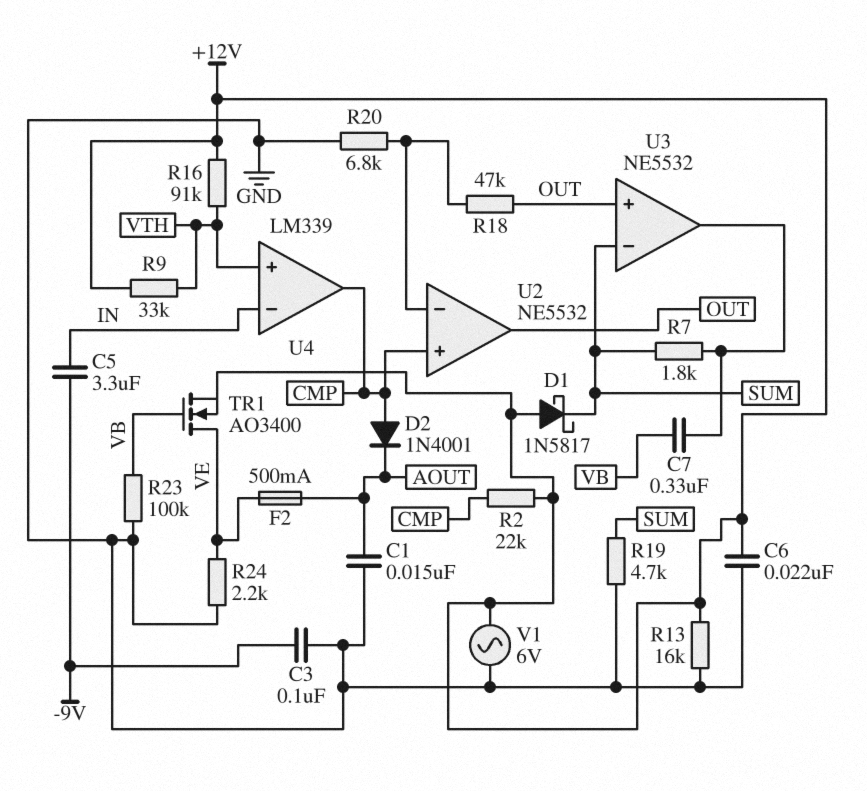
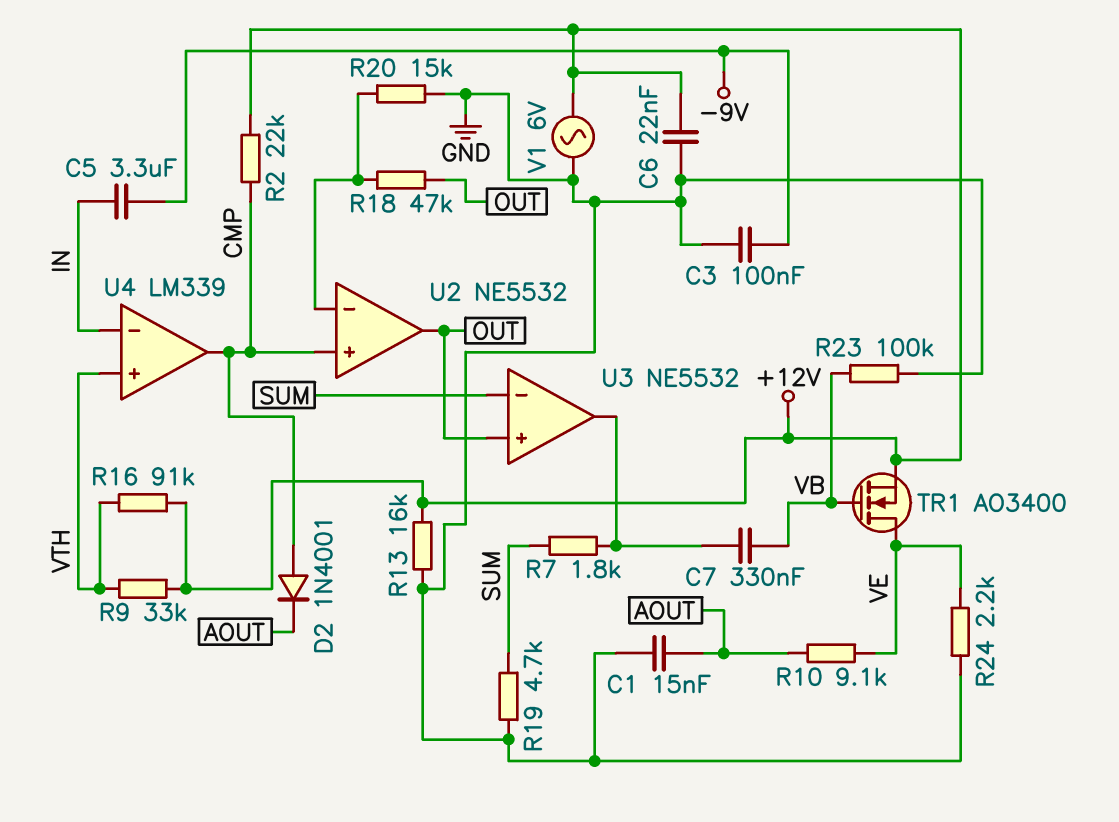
D1: schottky 1N5817 (A +12V, K SUM) -> none
F2: 500mA (AOUT, VE) -> none
R10: none -> 9.1k (AOUT, VE)
R20: 6.8k (GND, U2/in-) -> 15k (GND, U2/in-)

